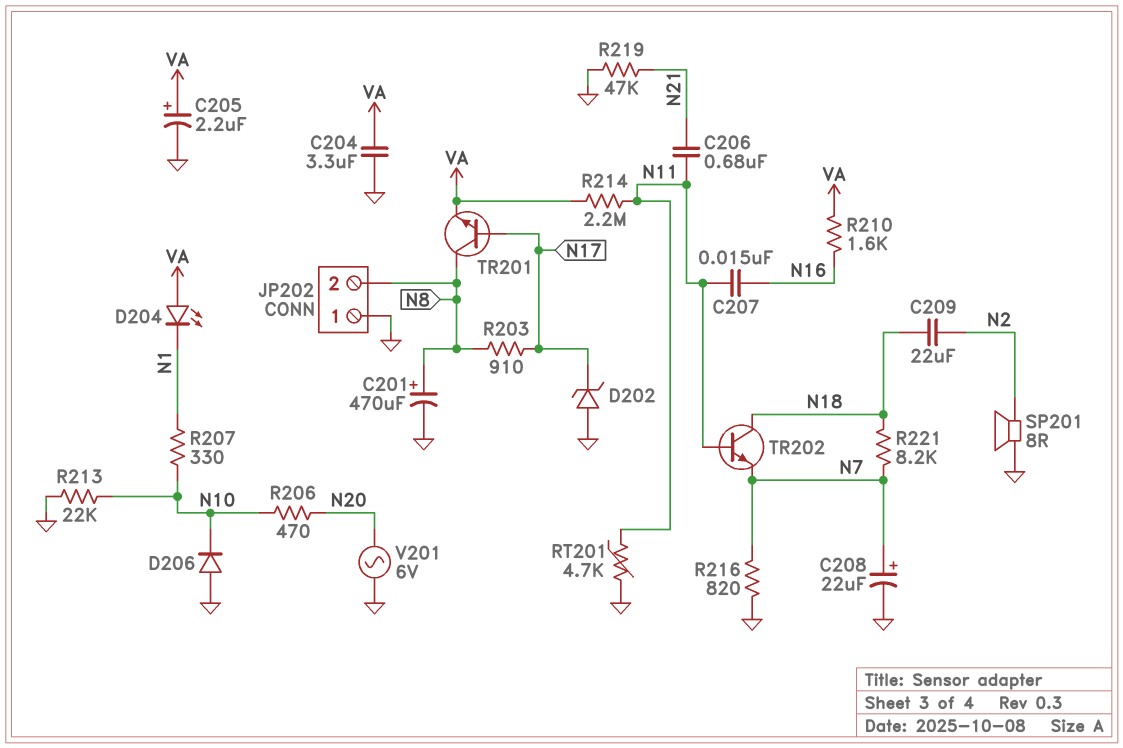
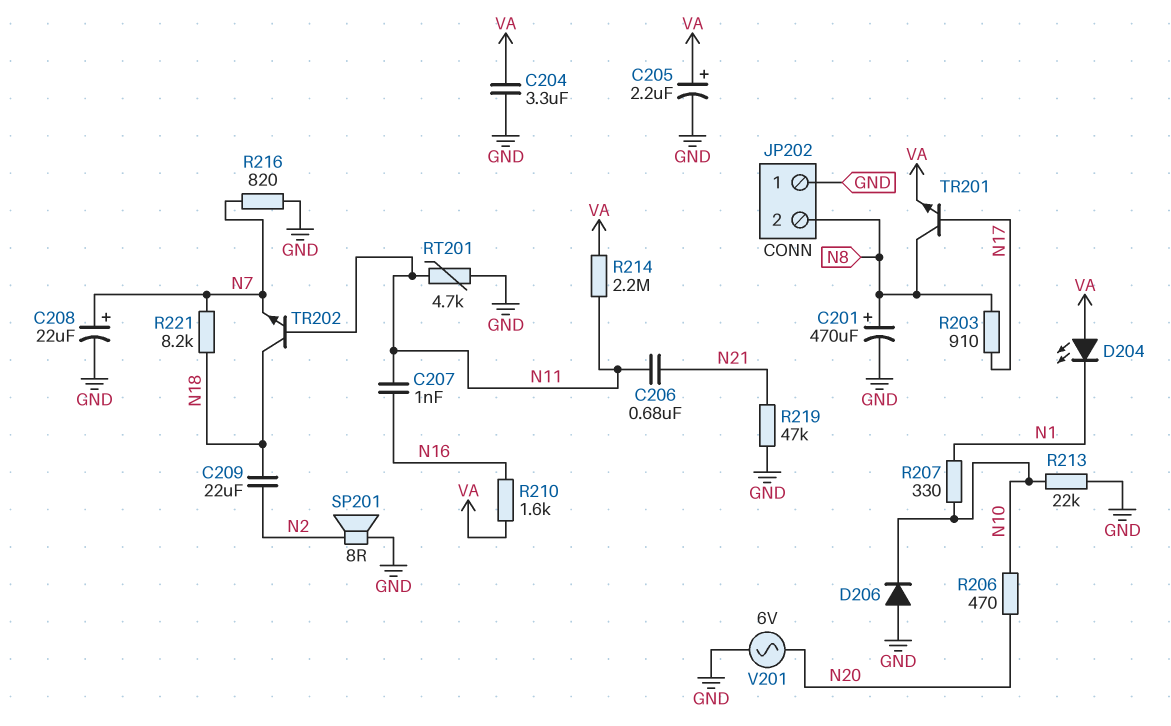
C207: 15nF (N11, N16) -> 1nF (N11, N16)
D202: zener (A GND, K N17) -> none

